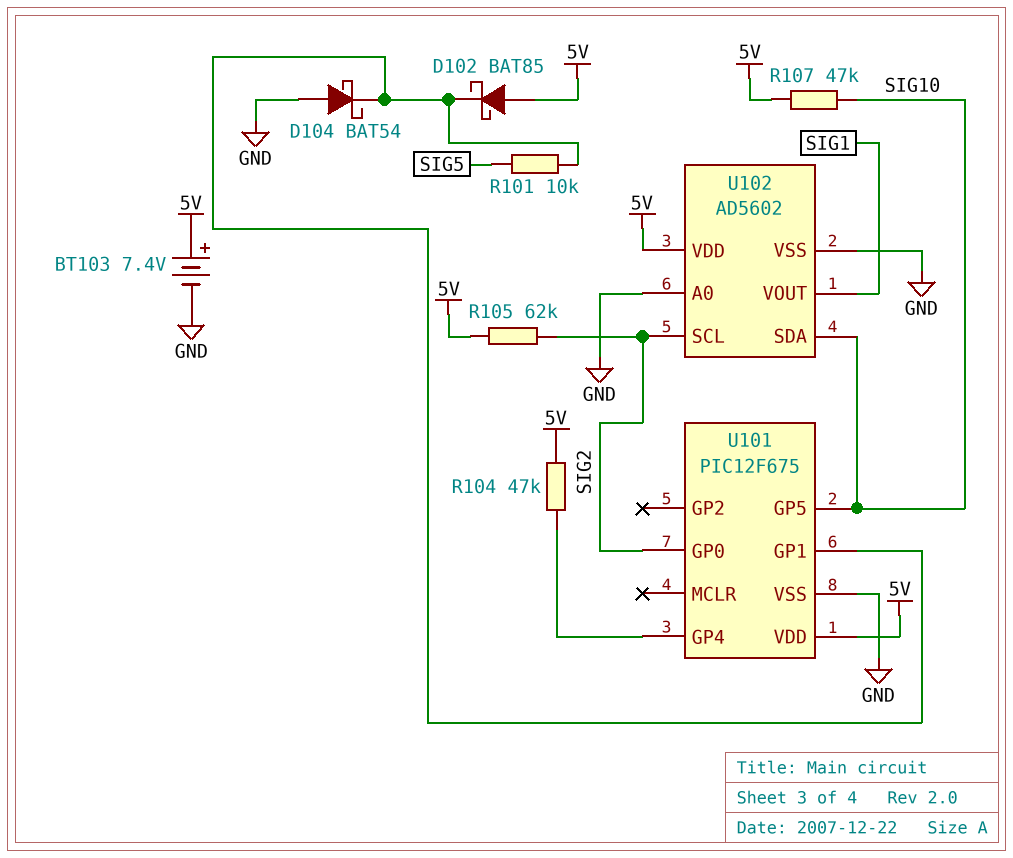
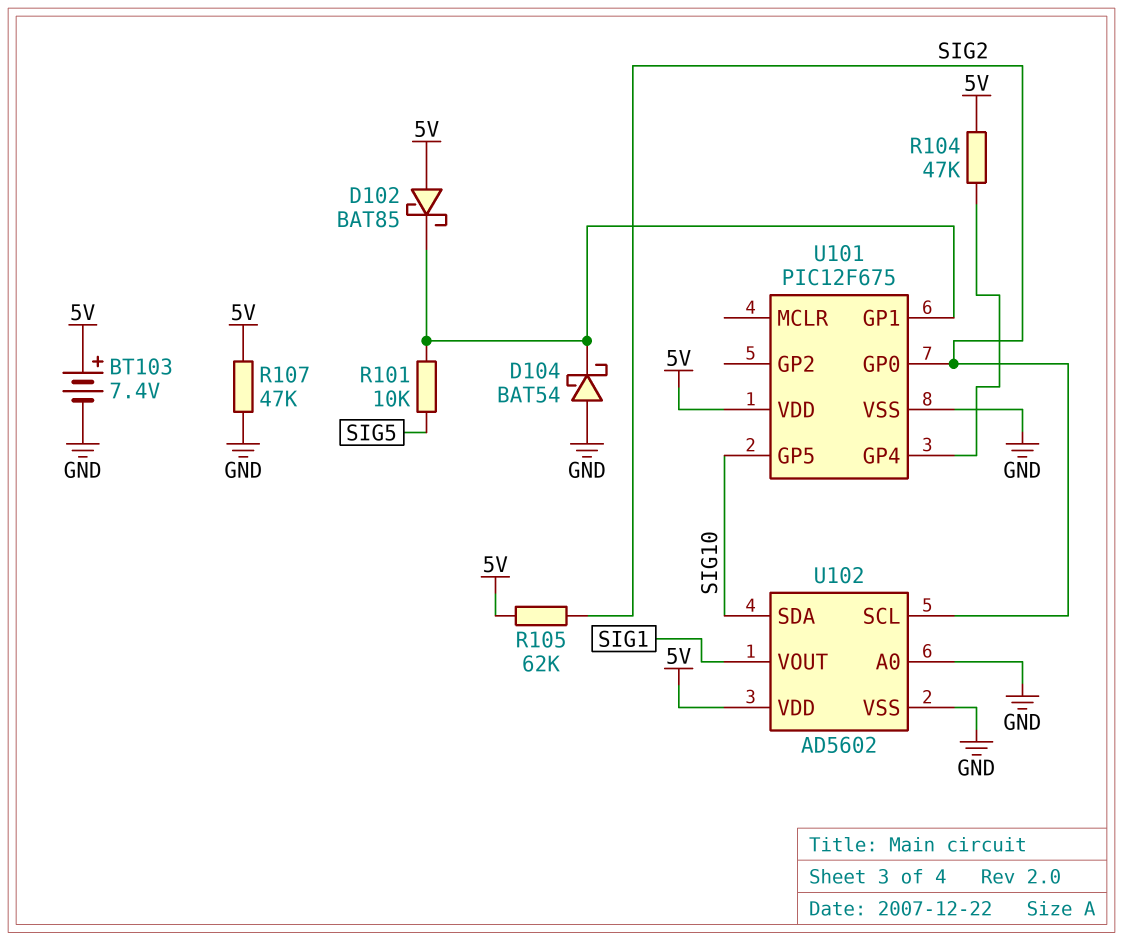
R107: 47k (5V, SIG10) -> 47k (5V, GND)

